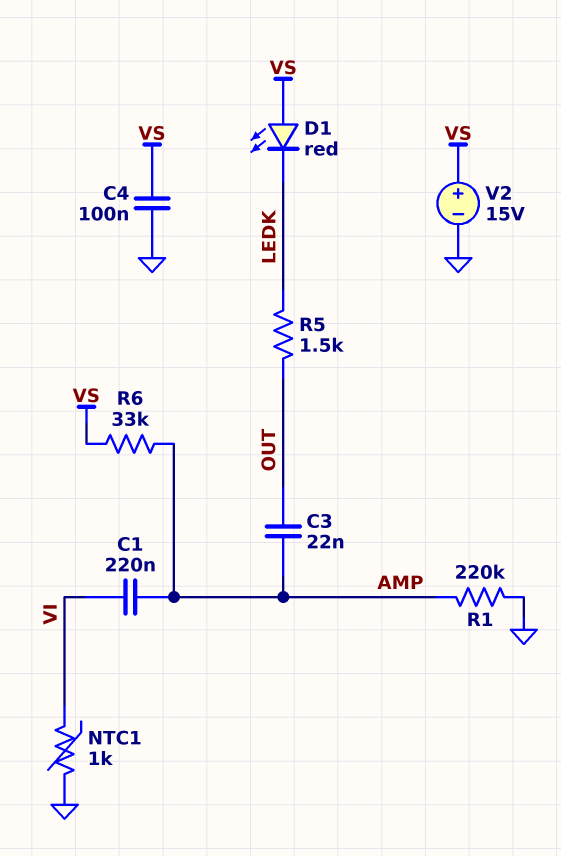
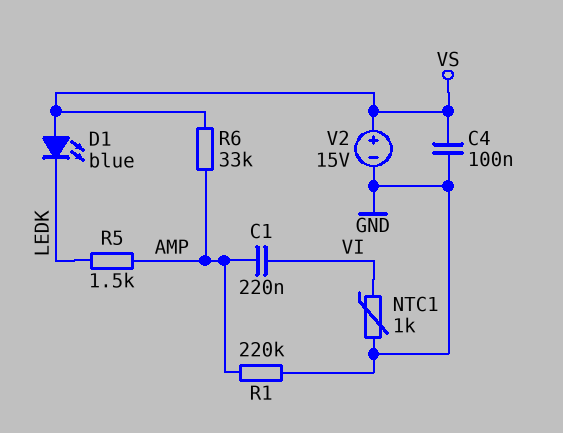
C3: 22nF (AMP, OUT) -> none
D1: LED red (A VS, K LEDK) -> LED blue (A VS, K LEDK)
R5: 1.5k (LEDK, OUT) -> 1.5k (AMP, LEDK)

